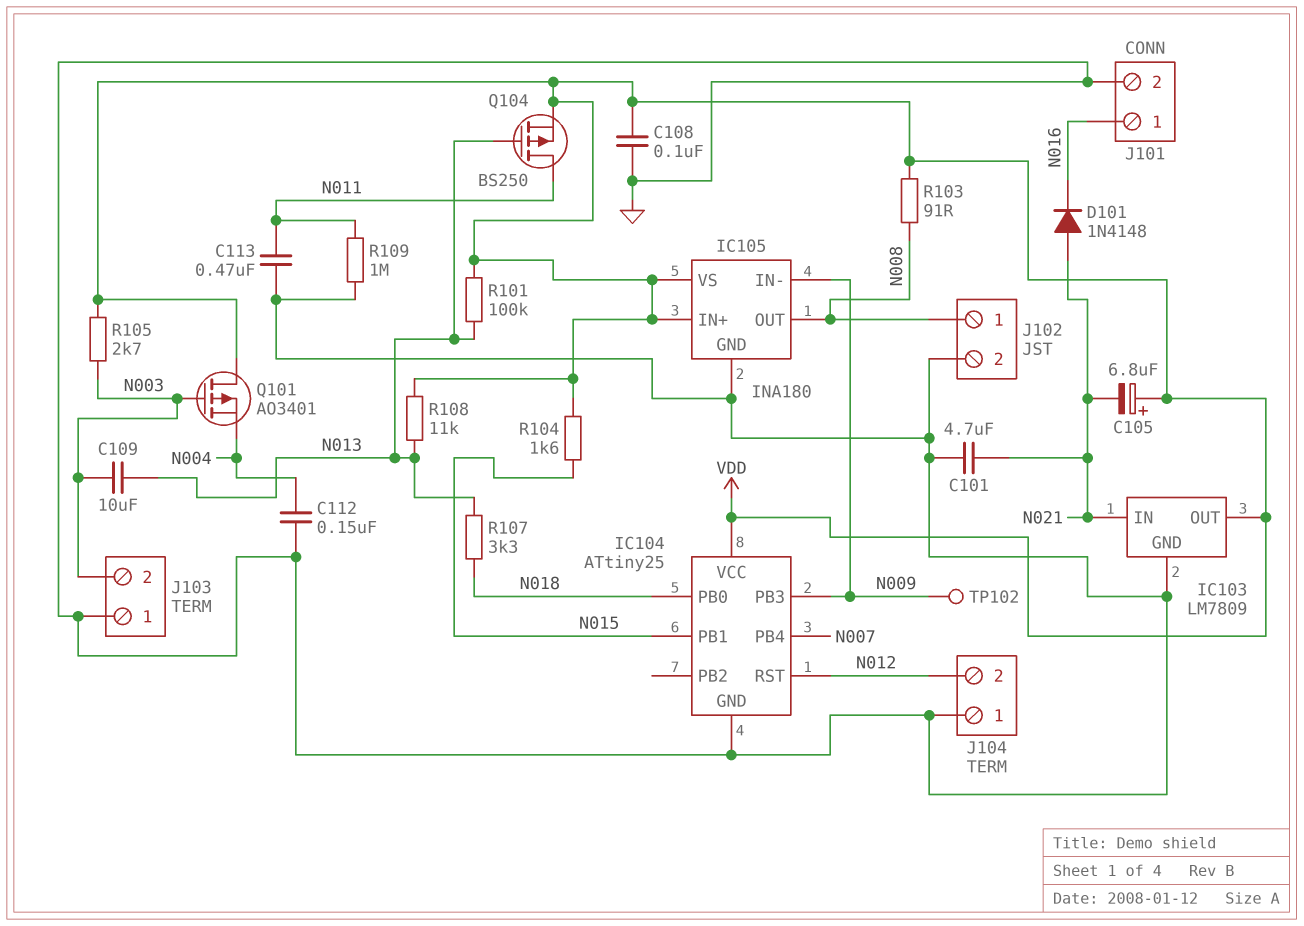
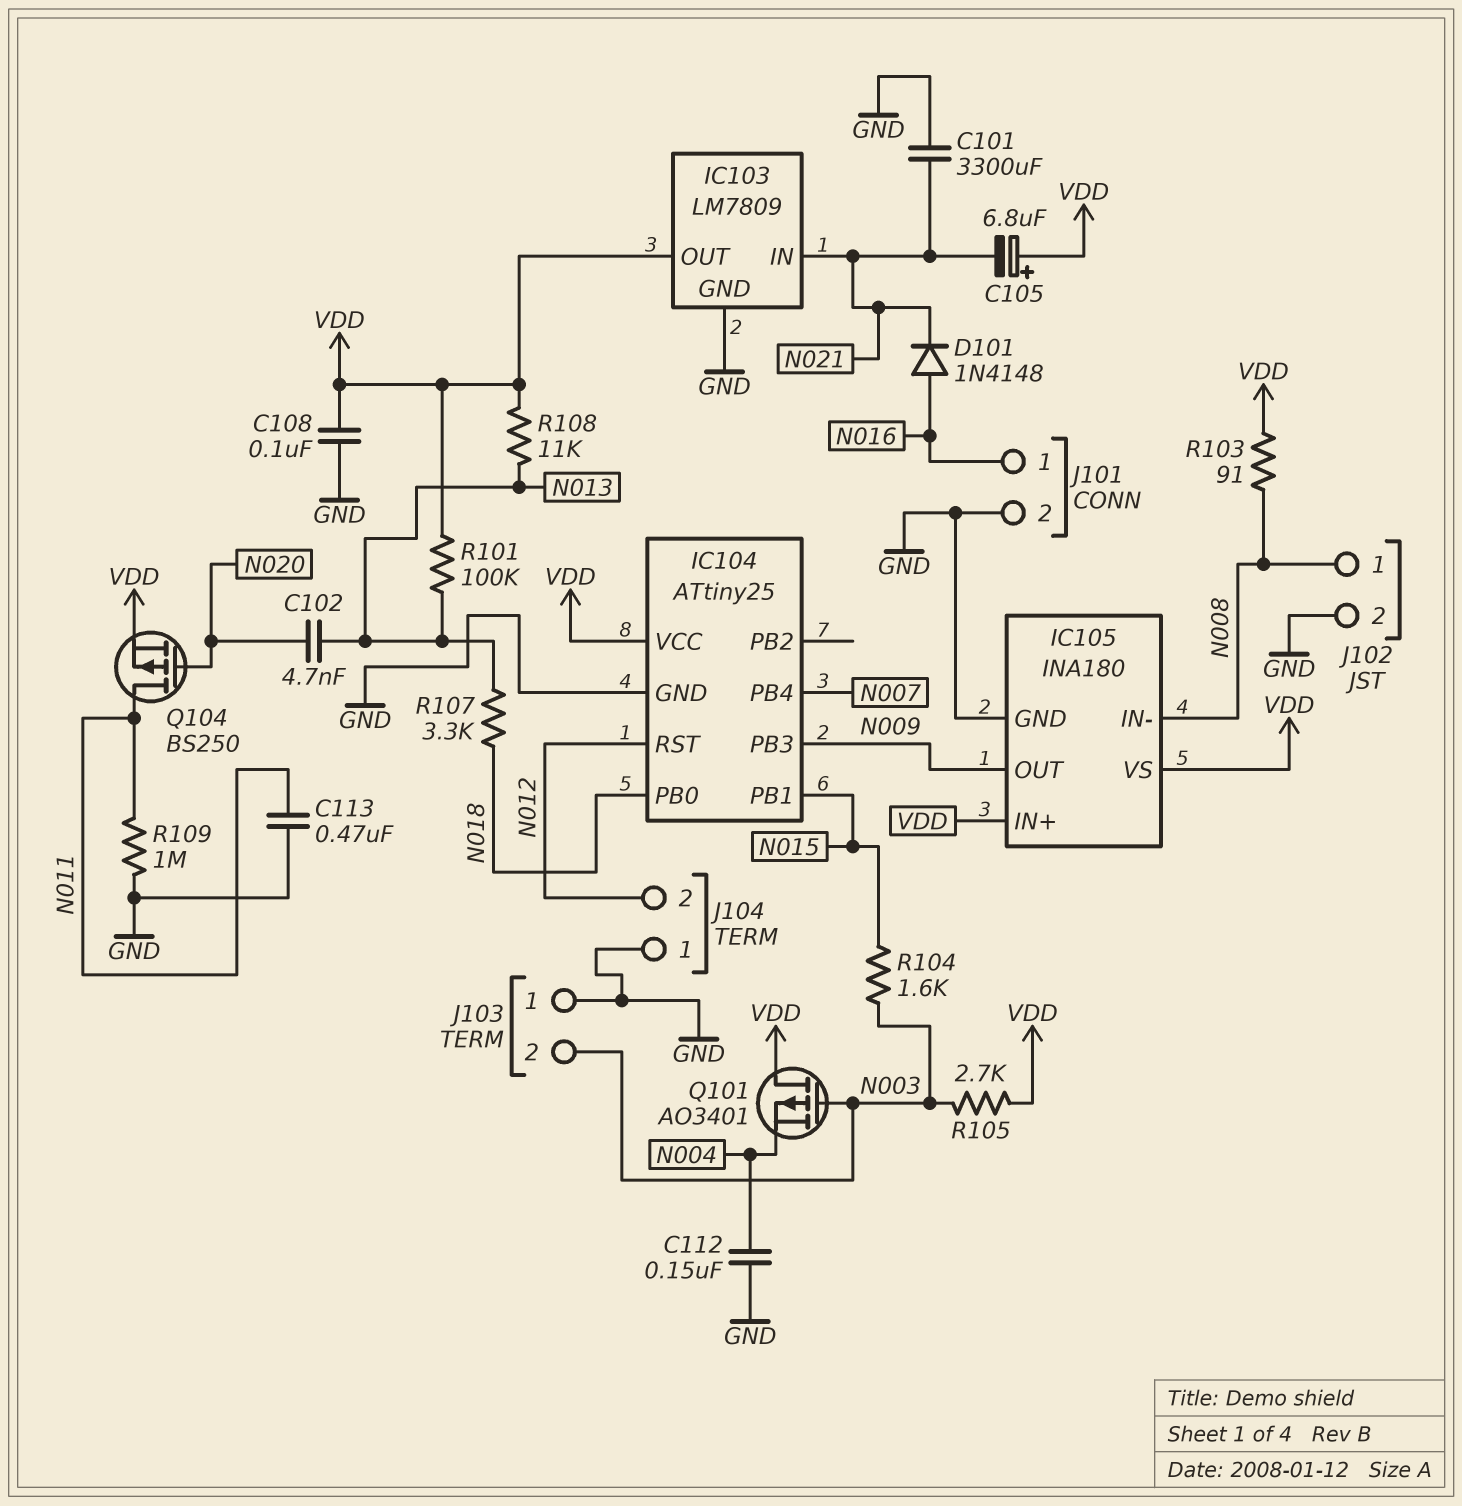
C101: 4.7uF (GND, N021) -> 3300uF (GND, N021)
C102: none -> 4.7nF (N013, N020)
C109: 10uF (N003, N013) -> none
D101: diode 1N4148 (A N021, K N016) -> diode 1N4148 (A N016, K N021)
IC105 pin IN-: N009 -> N008
IC105 pin OUT: N008 -> N009
Q104: PMOS BS250 (G N013, D N011, S VDD) -> PMOS BS250 (G N020, D N011, S VDD)
R104: 1.6k (N015, VDD) -> 1.6k (N003, N015)
TP102: test point (N009) -> none

